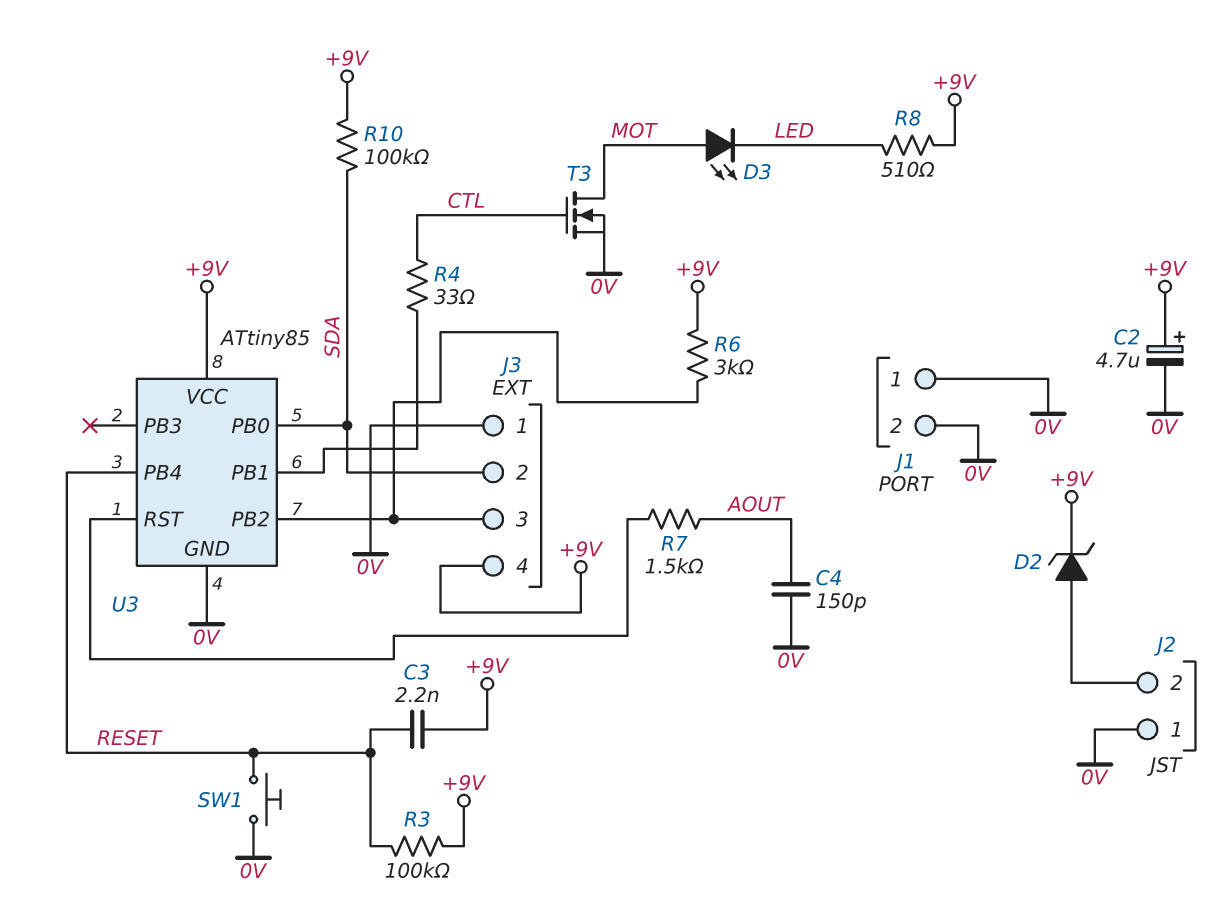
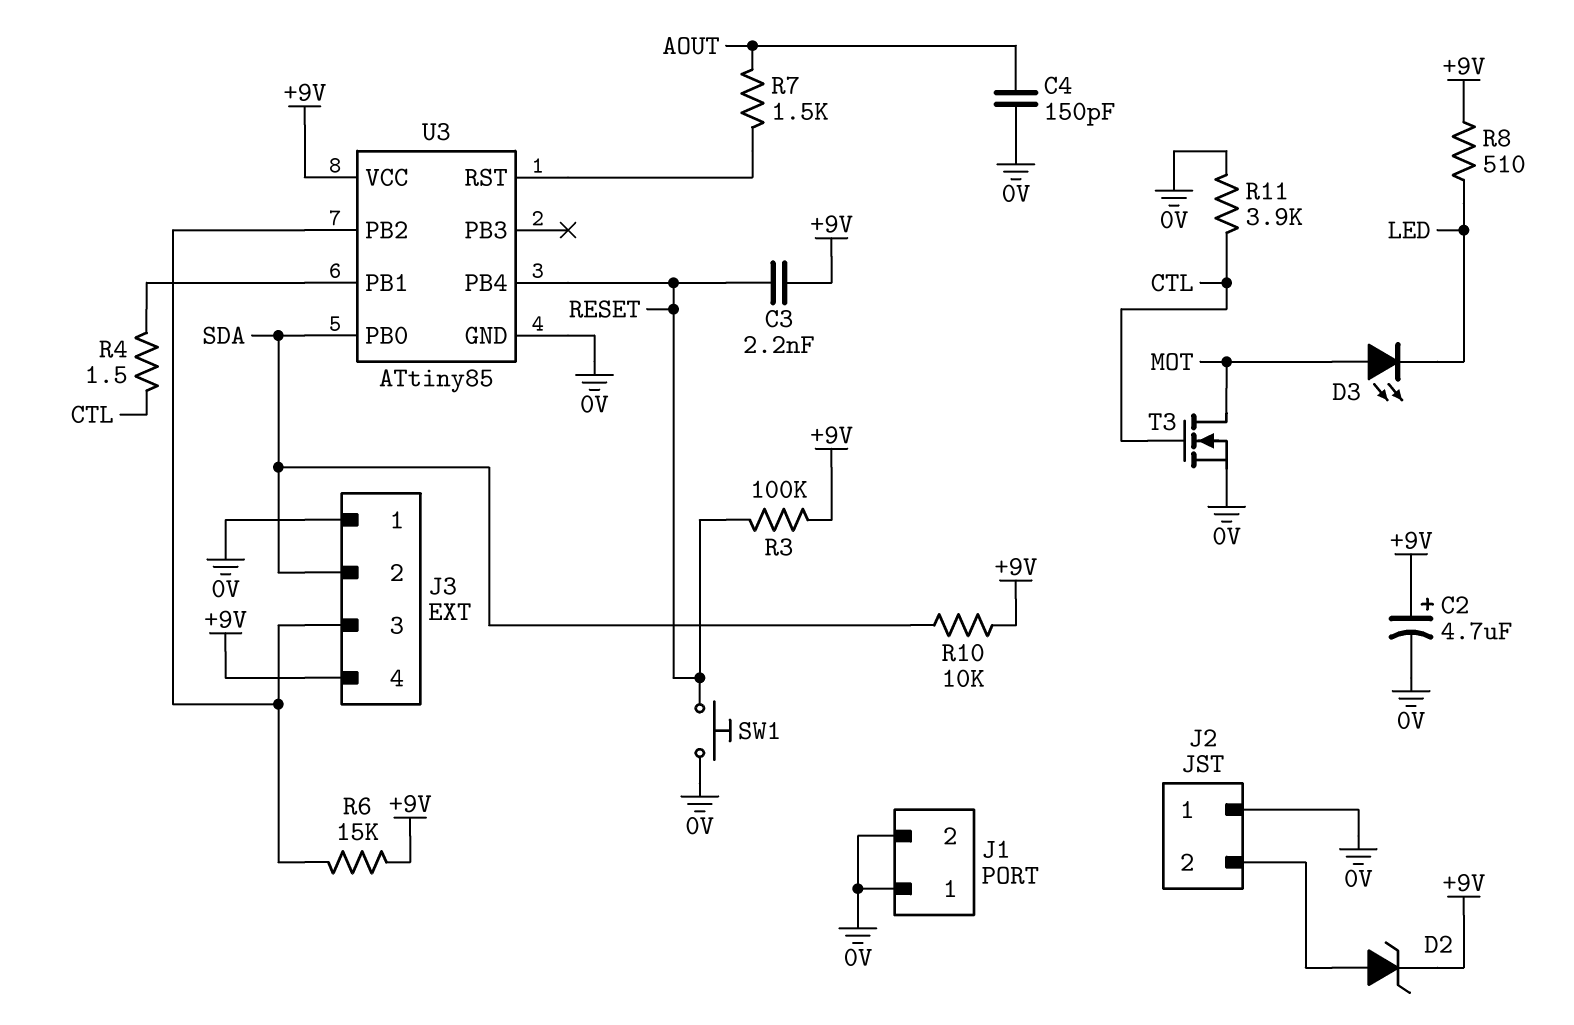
R4: 33 (CTL, U3/PB1) -> 1.5 (CTL, U3/PB1)
R6: 3k (+9V, J3/3) -> 15k (+9V, J3/3)
R10: 100k (+9V, SDA) -> 10k (+9V, SDA)
R11: none -> 3.9k (0V, CTL)

